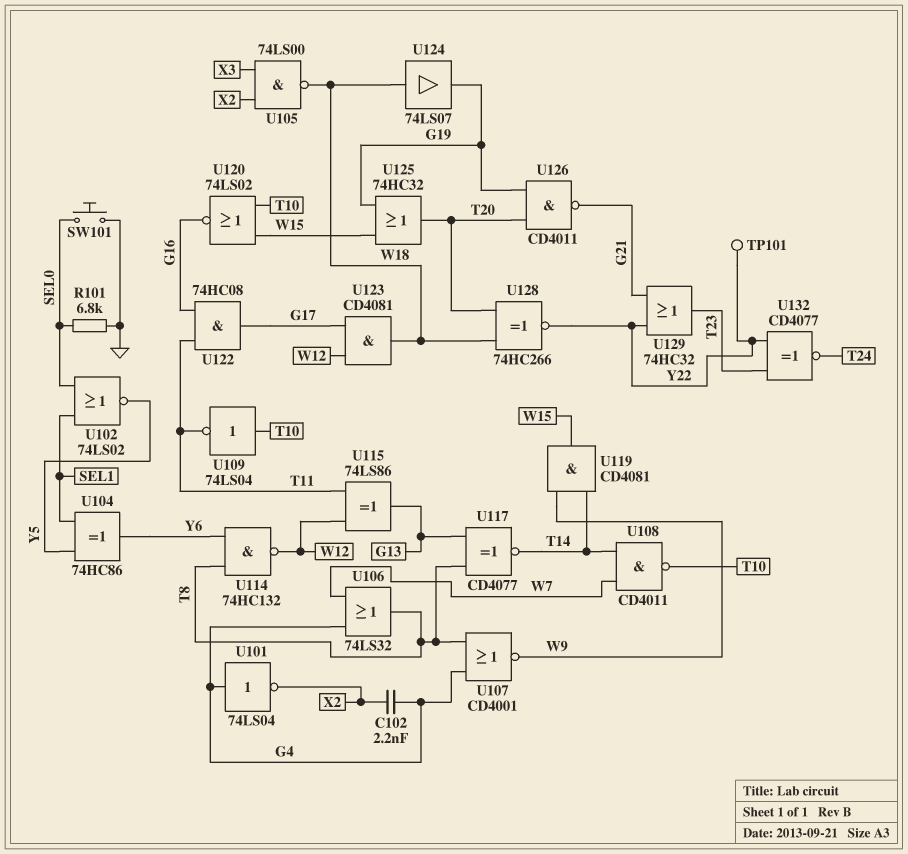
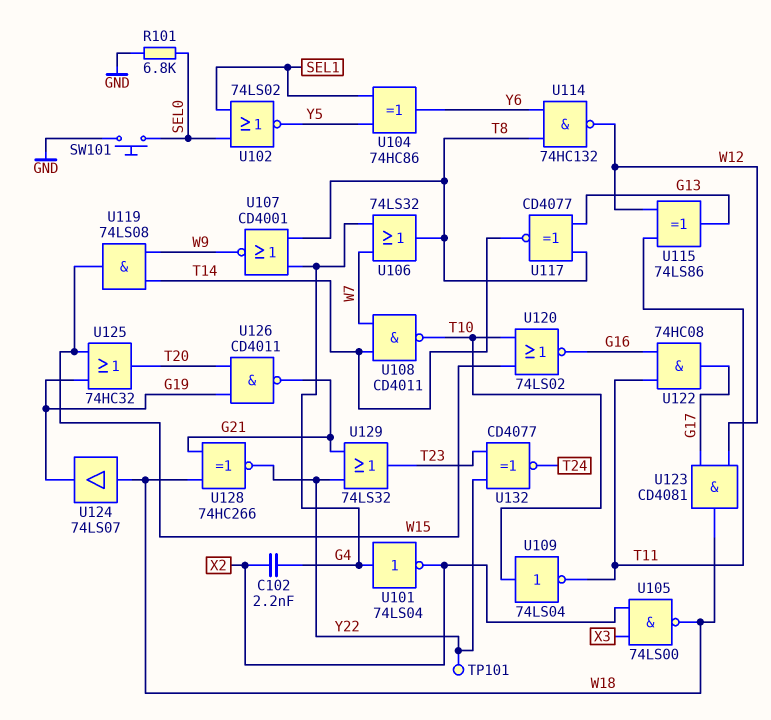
U119: AND CD4081 (in T14, in W9, out W15) -> AND 74LS08 (in T14, in W9, out W15)
U128: XNOR 74HC266 (in T20, in W18, out Y22) -> XNOR 74HC266 (in G21, in W18, out Y22)
U129: OR 74HC32 (in G21, in Y22, out T23) -> OR 74LS32 (in G21, in Y22, out T23)

